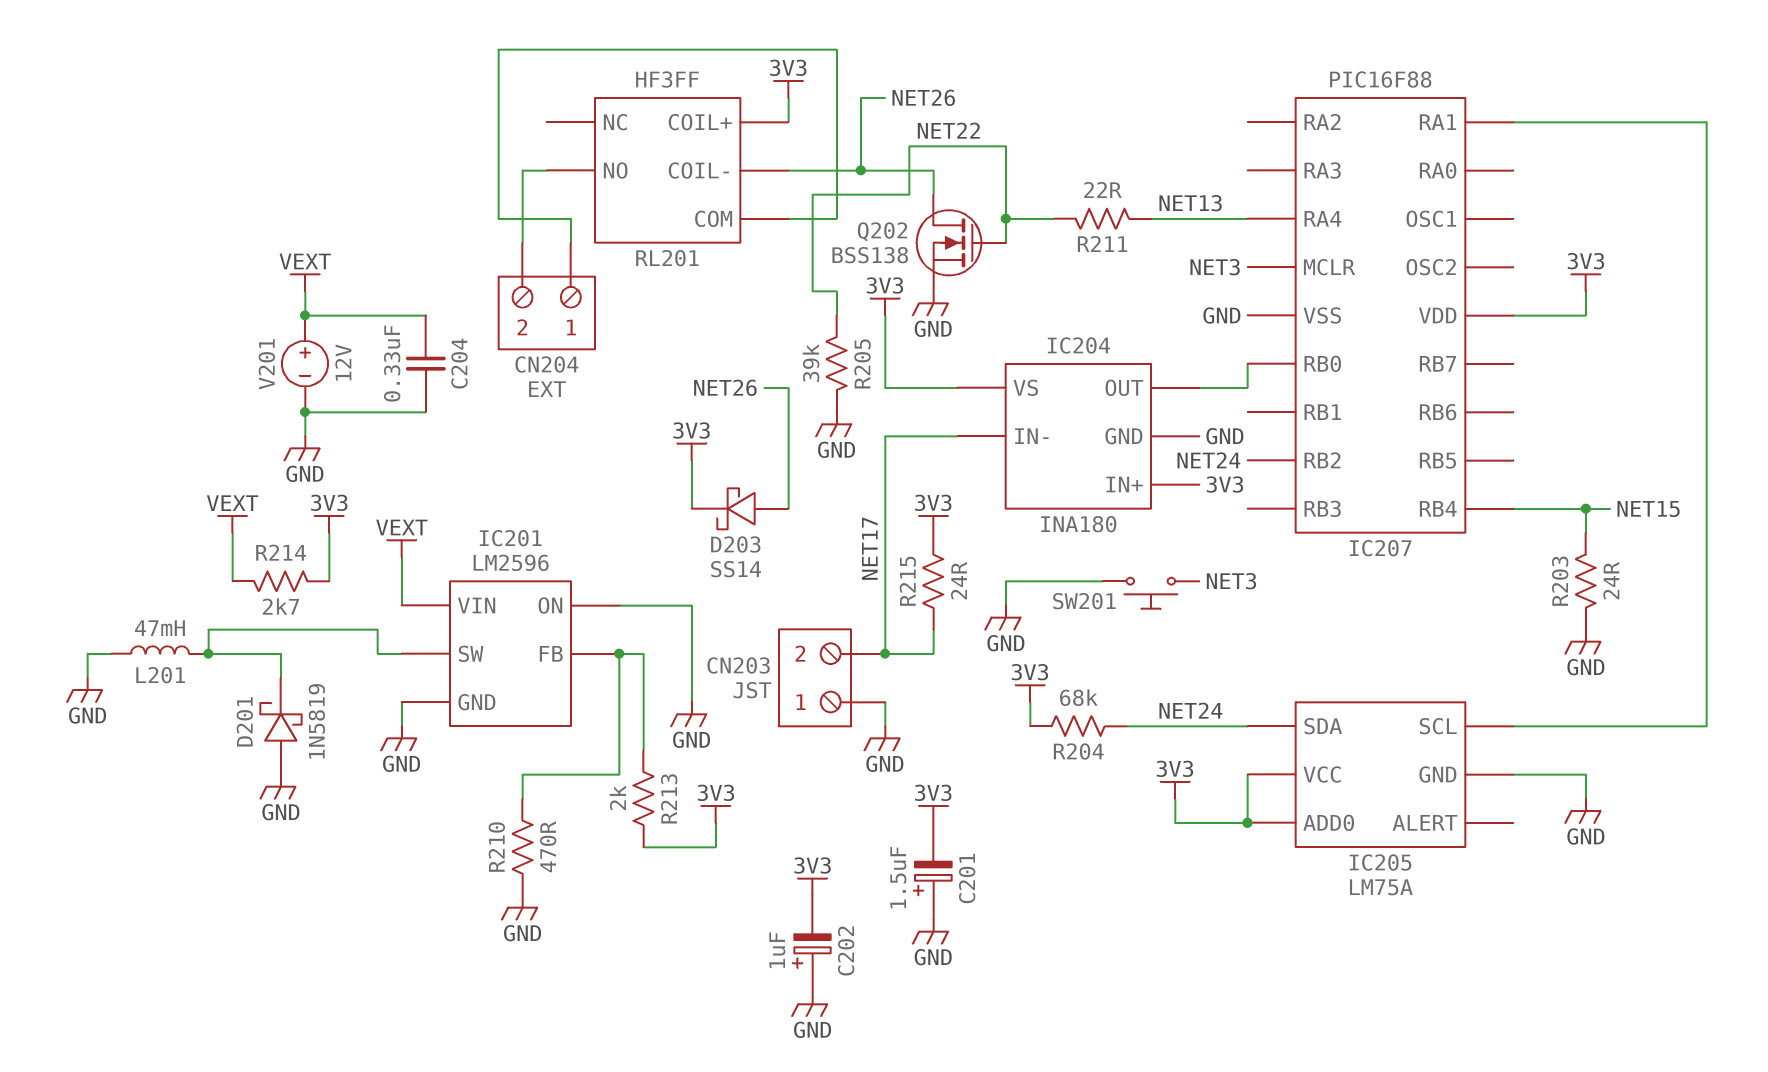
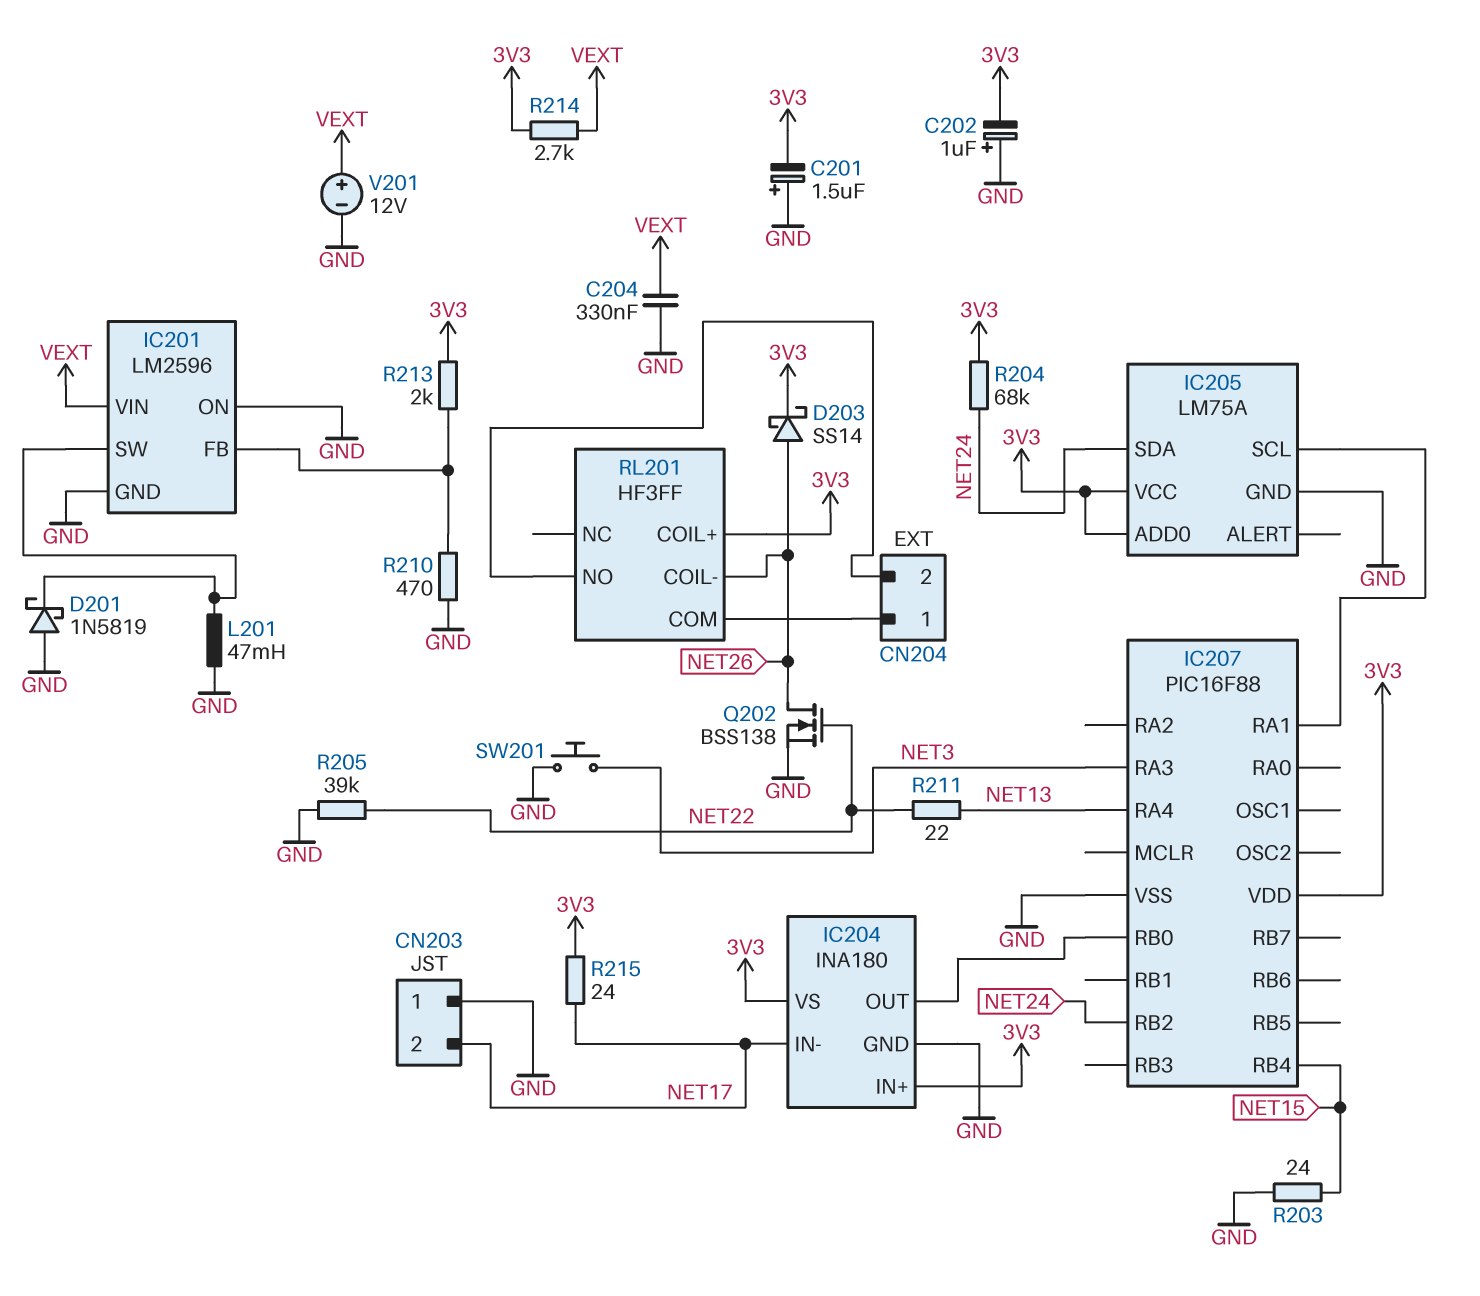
IC207 pin MCLR: NET3 -> none
IC207 pin RA3: none -> NET3

